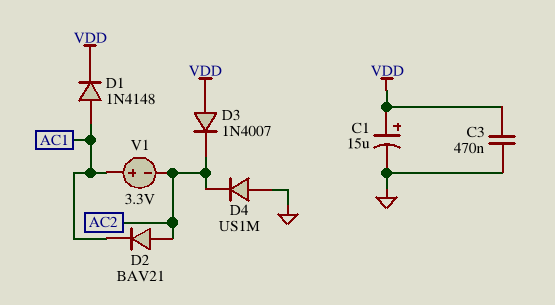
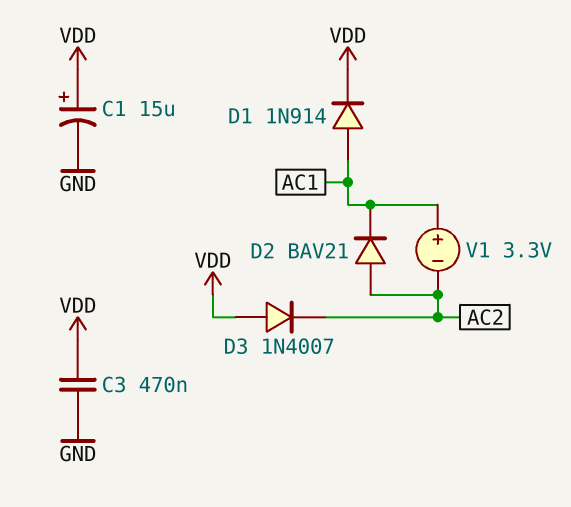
D1: diode 1N4148 (A AC1, K VDD) -> diode 1N914 (A AC1, K VDD)
D4: diode US1M (A GND, K AC2) -> none

